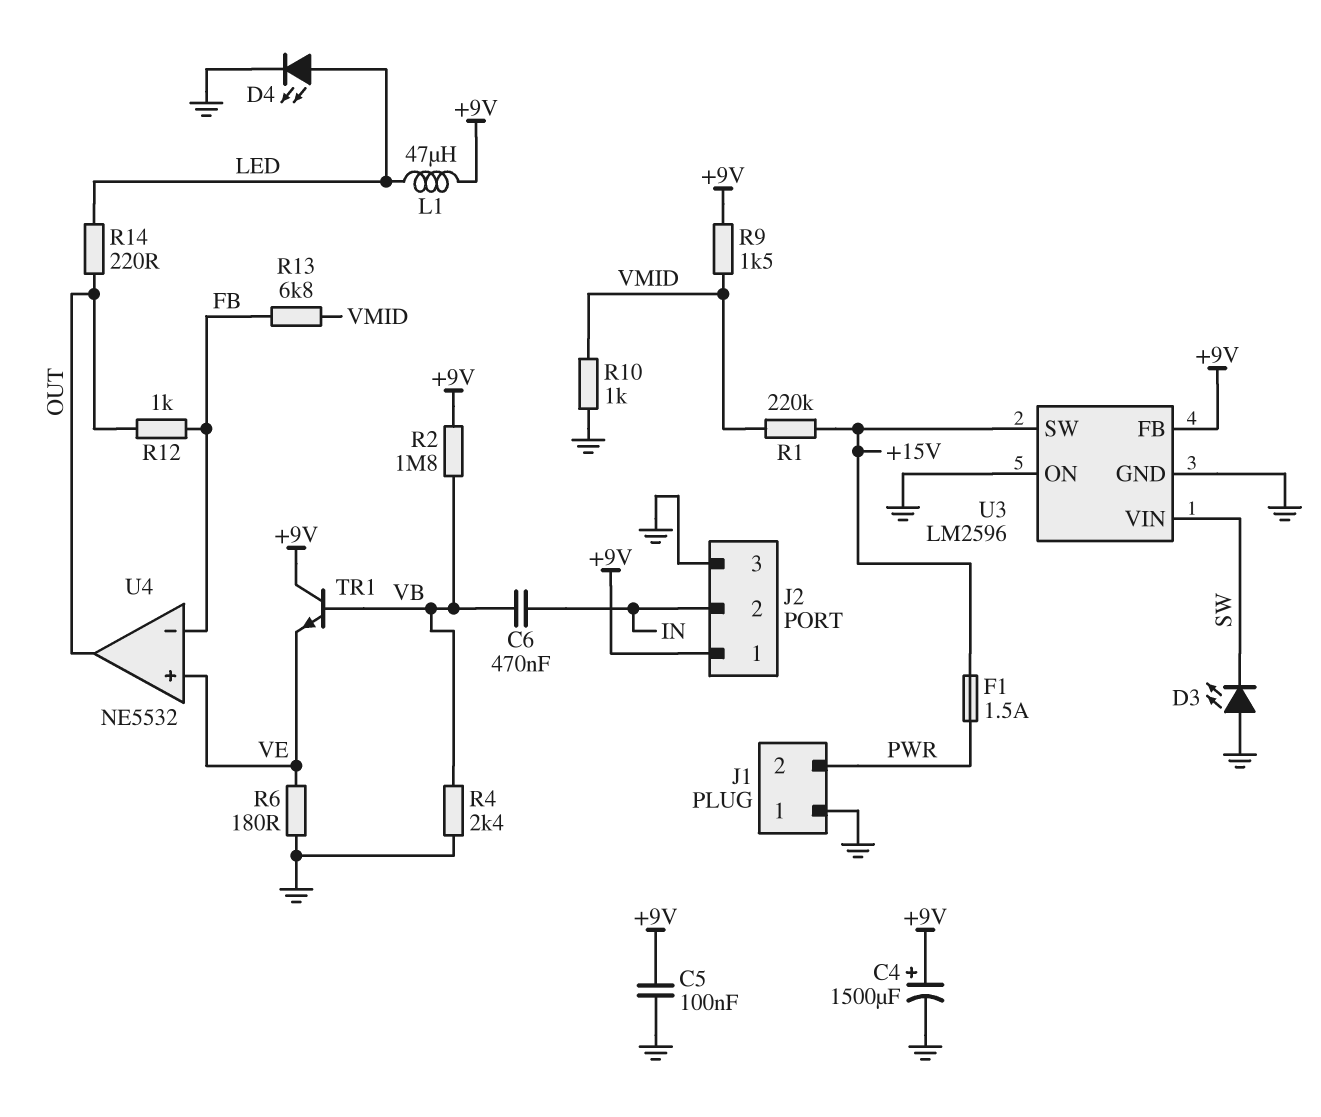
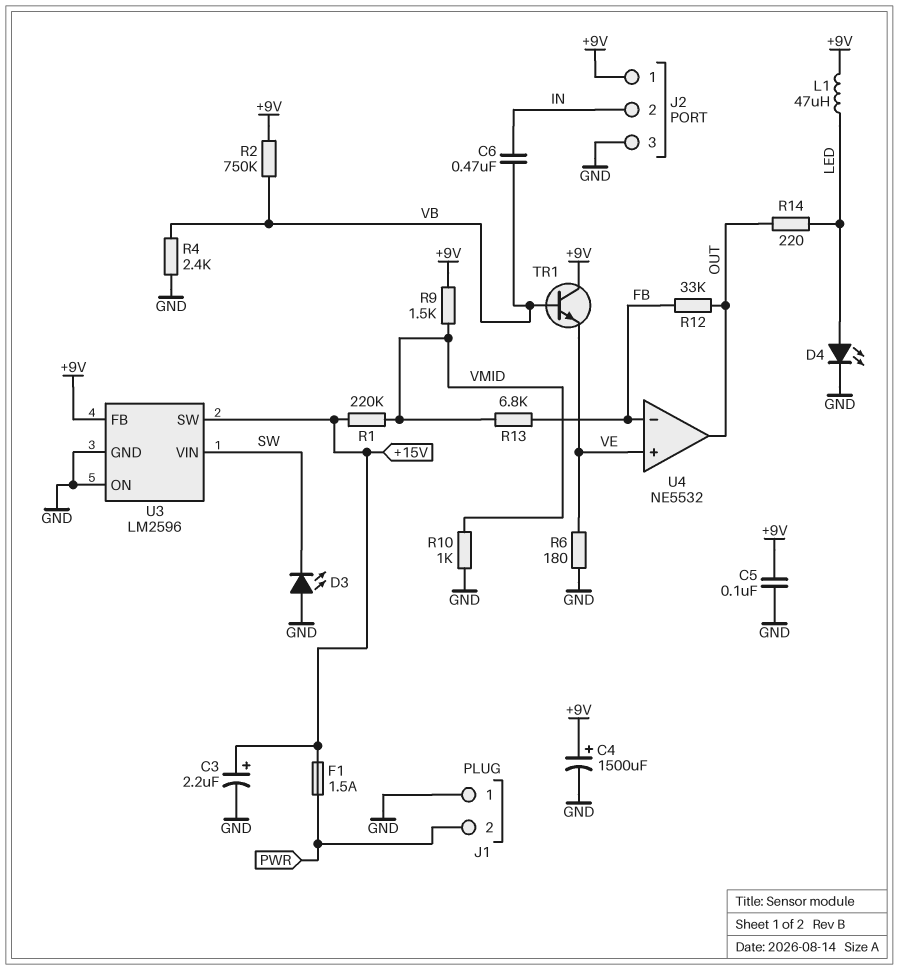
C3: none -> 2.2uF (plus +15V, minus GND)
R2: 1.8M (+9V, VB) -> 750k (+9V, VB)
R12: 1k (FB, OUT) -> 33k (FB, OUT)

